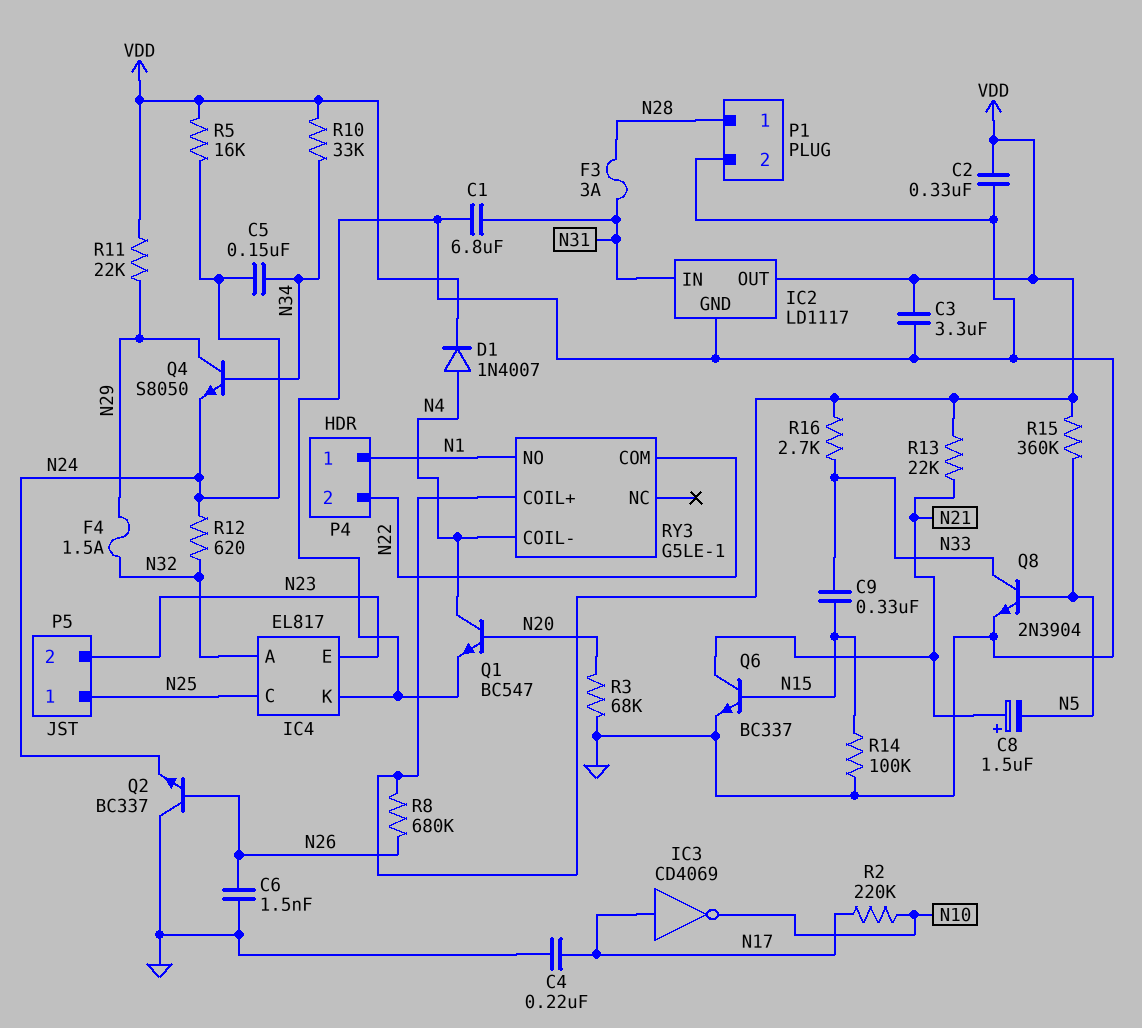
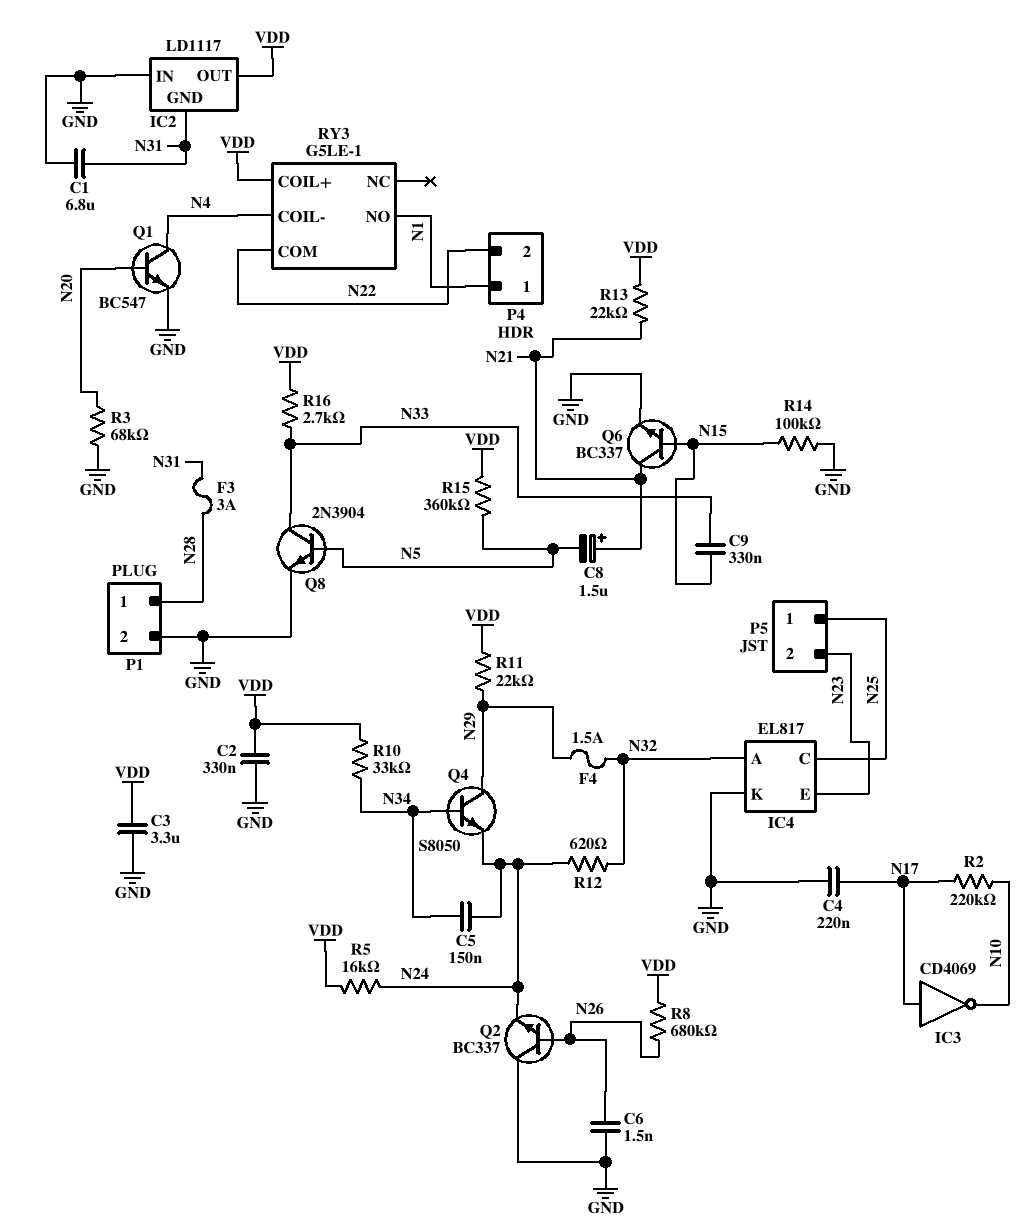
D1: diode 1N4007 (A N4, K VDD) -> none
IC2 pin GND: GND -> N31
IC2 pin IN: N31 -> GND

